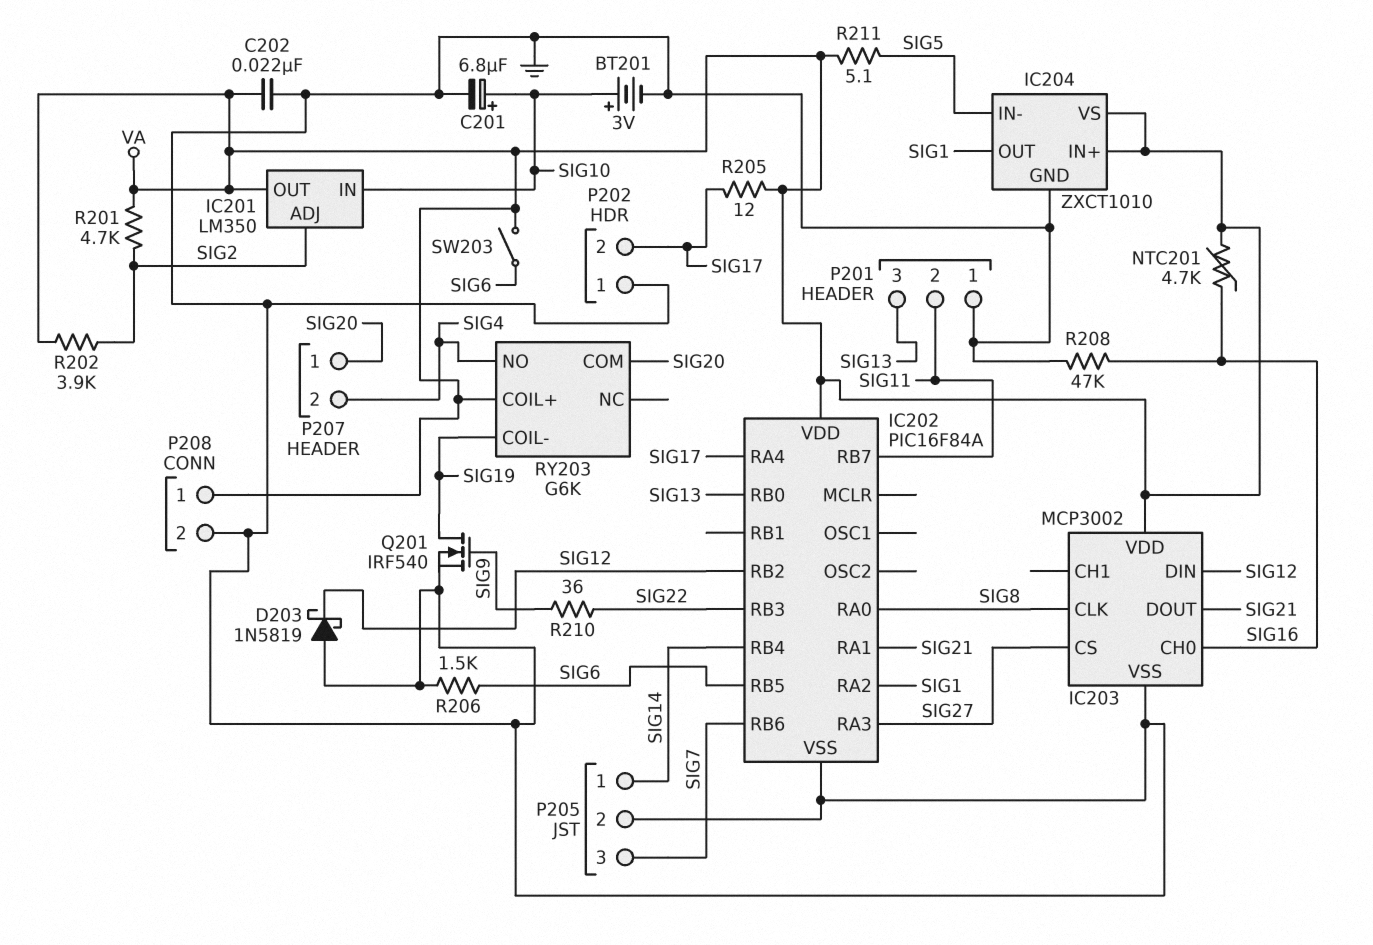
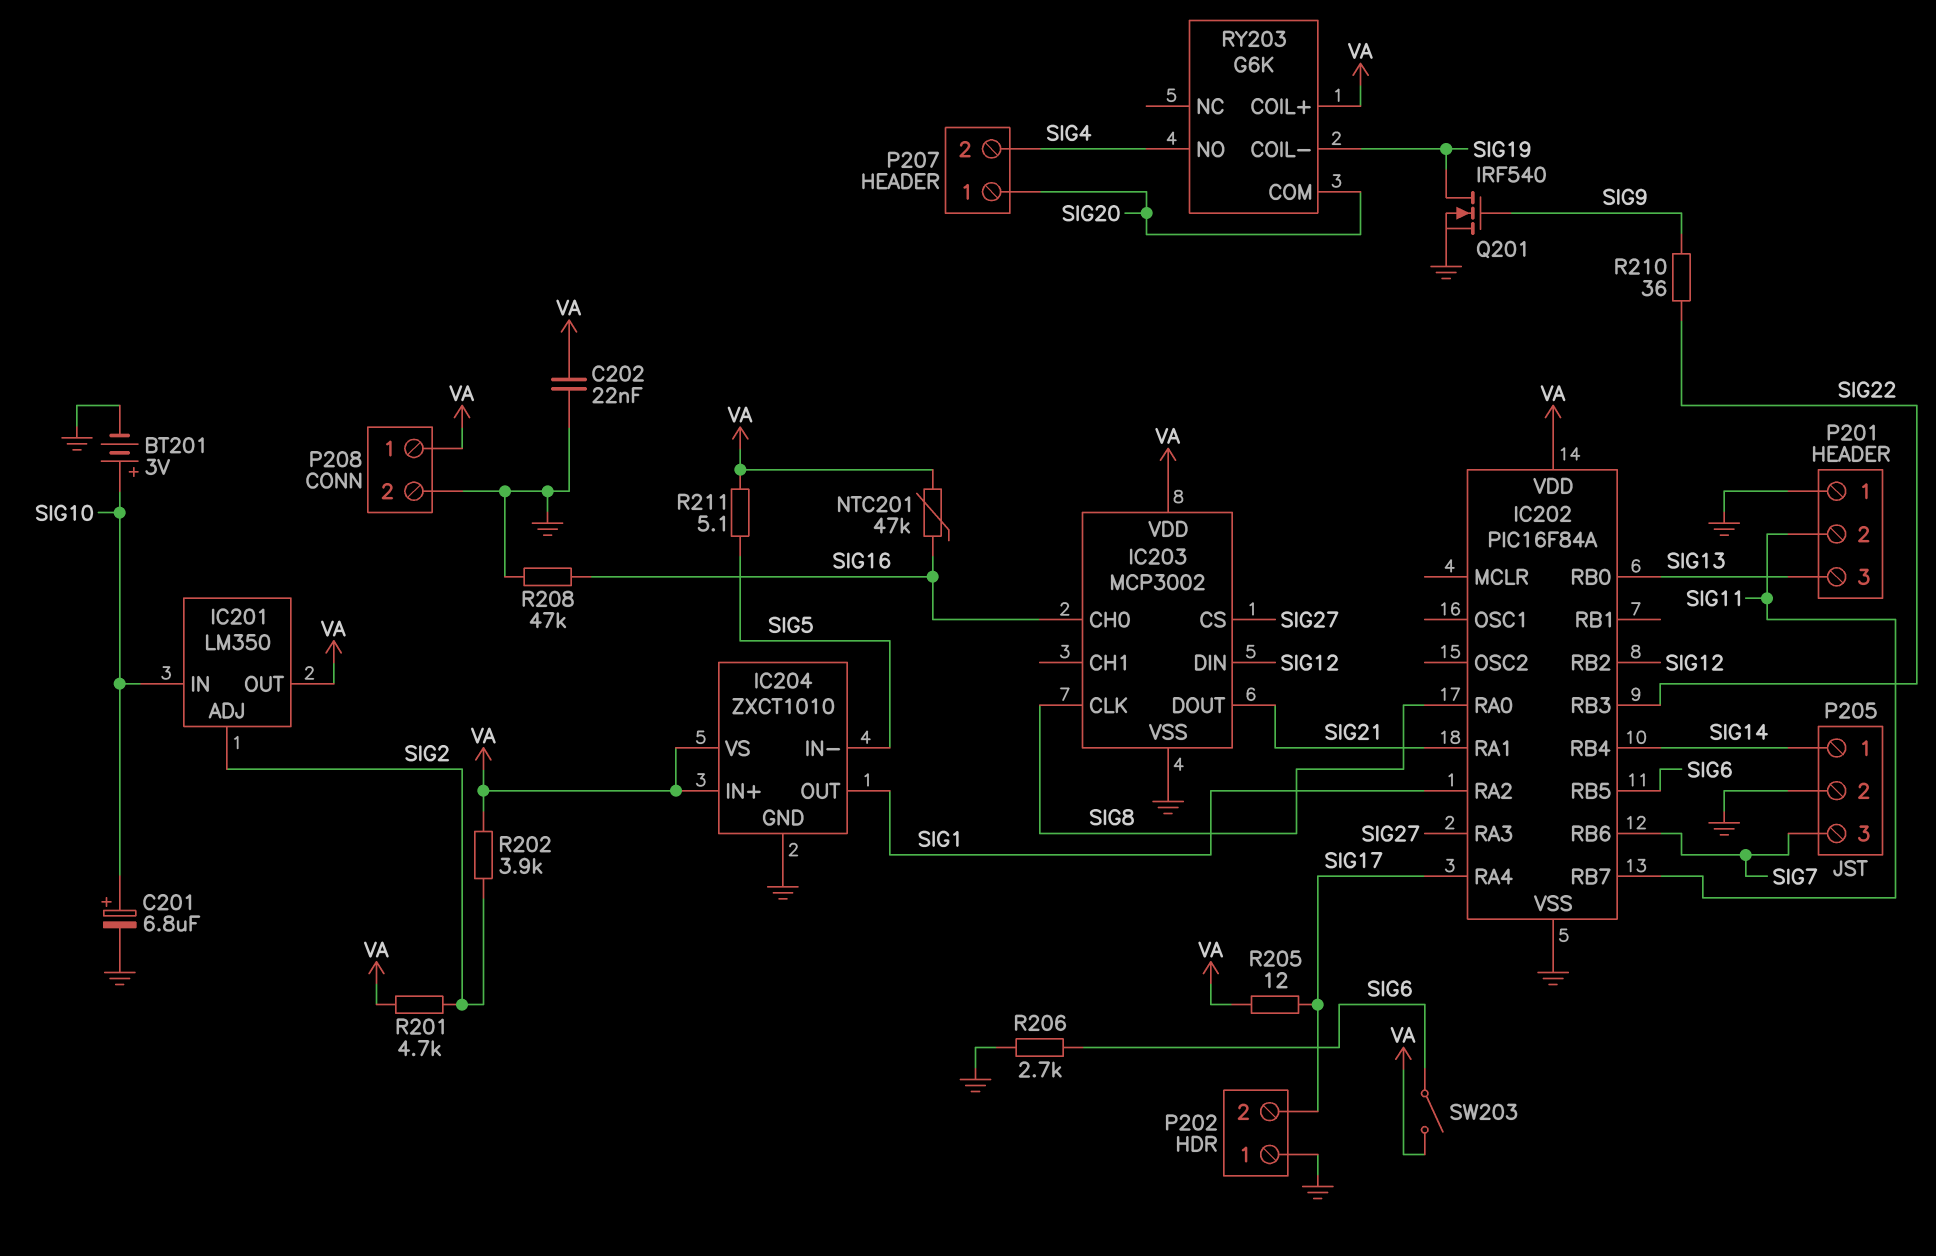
D203: schottky 1N5819 (A GND, K SIG12) -> none
NTC201: 4.7k (SIG16, VA) -> 47k (SIG16, VA)
R206: 1.5k (GND, SIG6) -> 2.7k (GND, SIG6)

